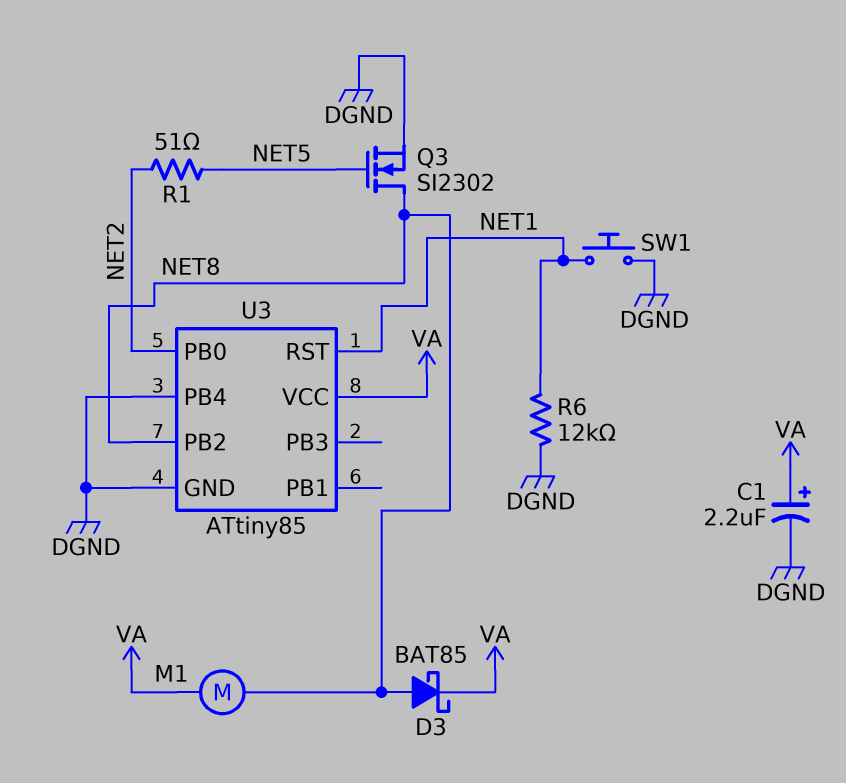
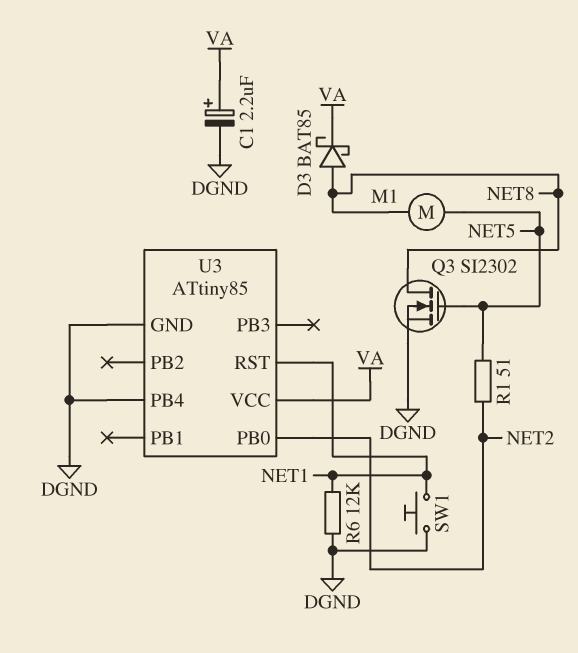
M1: motor (NET8, VA) -> motor (NET5, NET8)
U3 pin PB2: NET8 -> none

